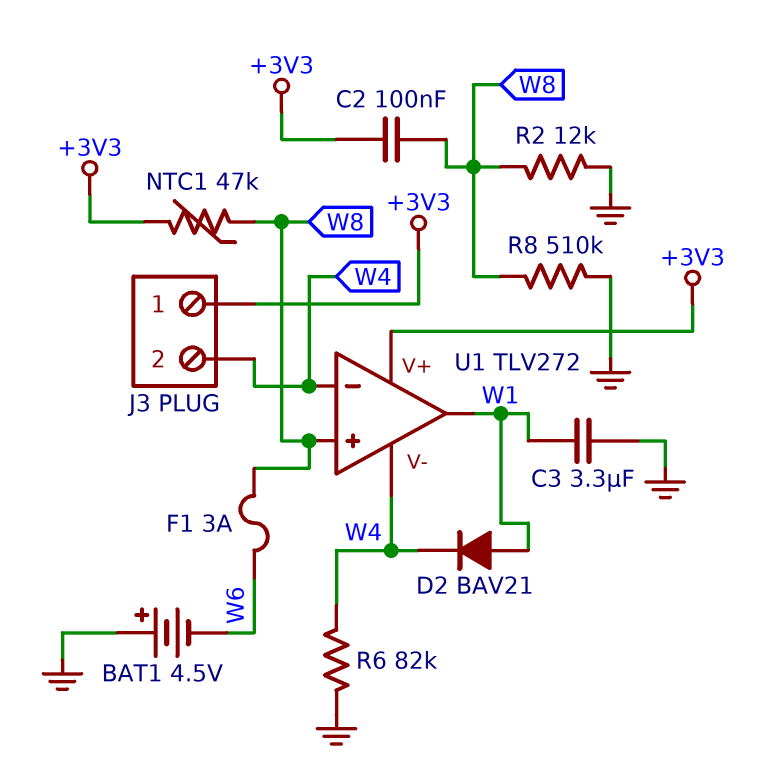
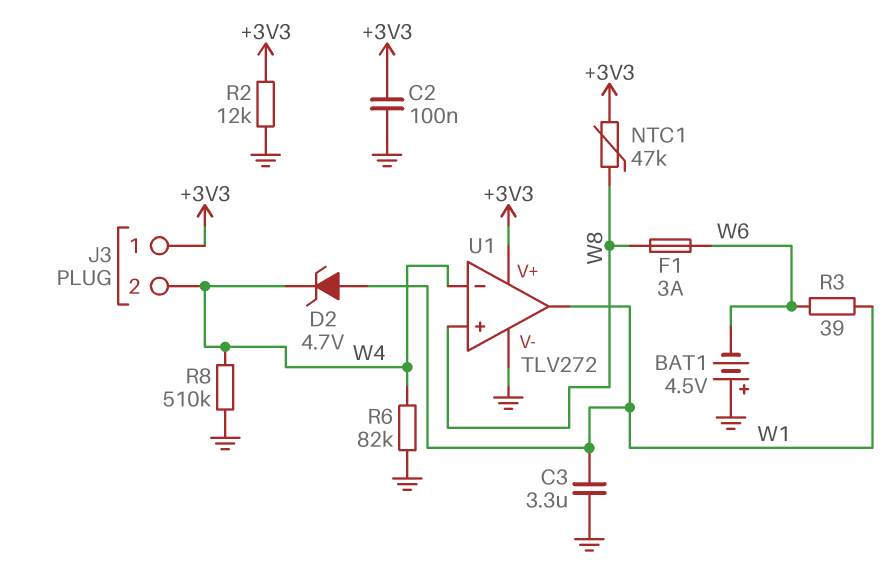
C2: 100nF (+3V3, W8) -> 100nF (+3V3, GND)
D2: diode BAV21 (A W1, K W4) -> zener 4.7V (A W1, K W4)
R2: 12k (GND, W8) -> 12k (+3V3, GND)
R3: none -> 39 (W1, W6)
R8: 510k (GND, W8) -> 510k (GND, W4)
U1 pin V-: W4 -> GND

